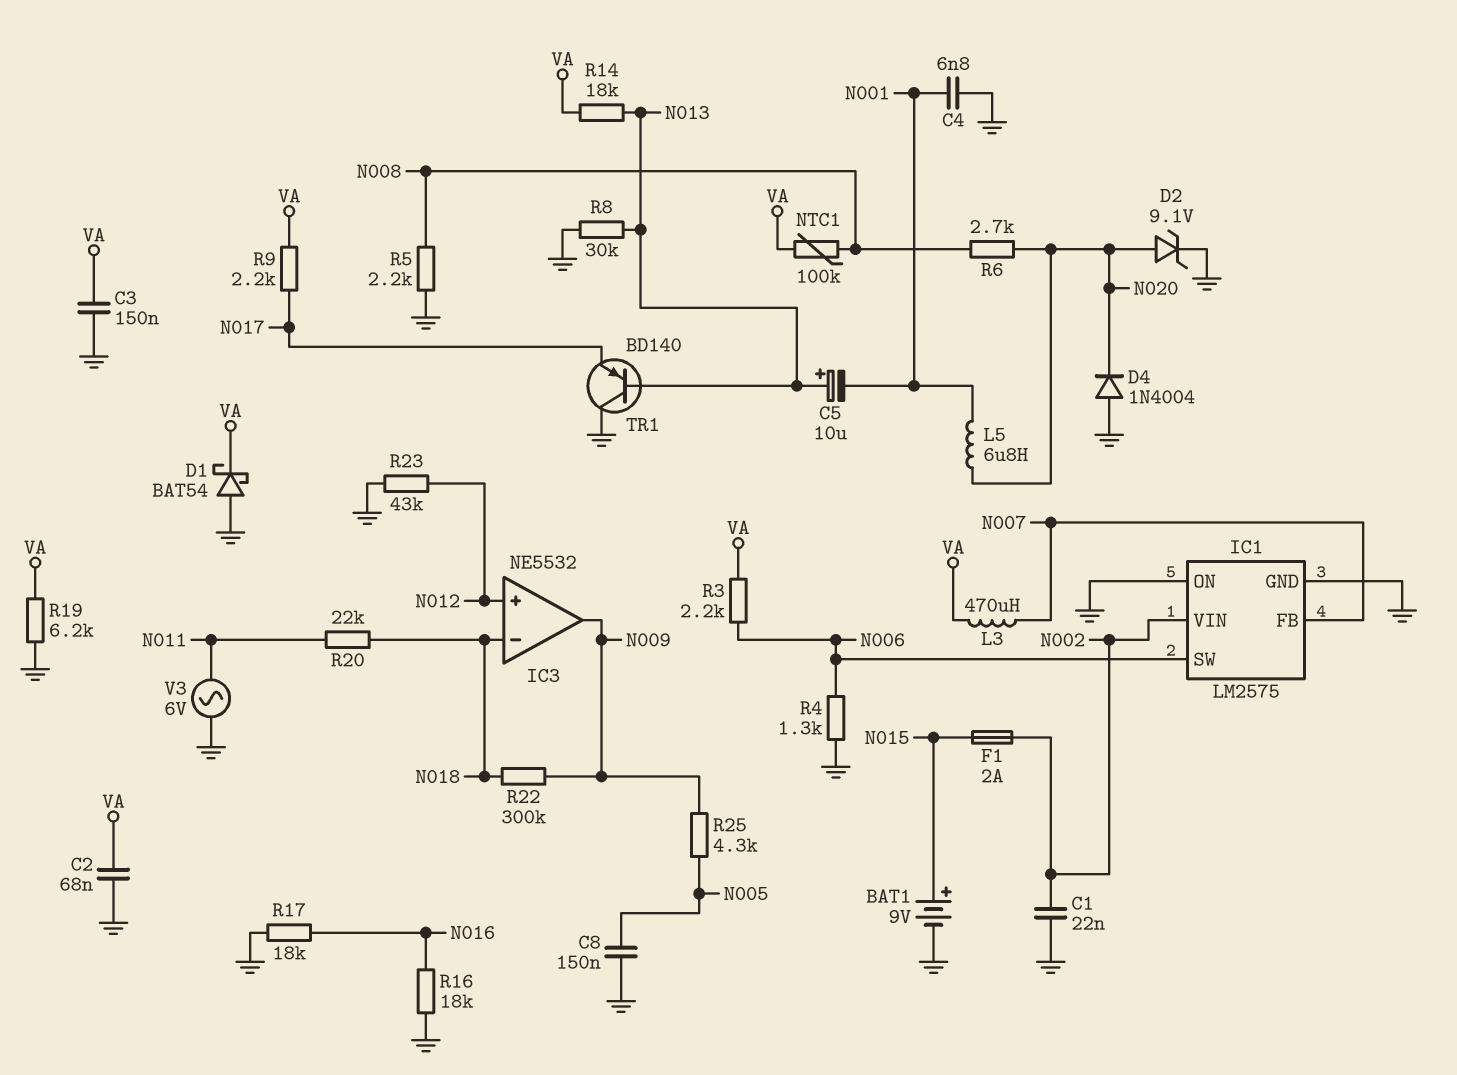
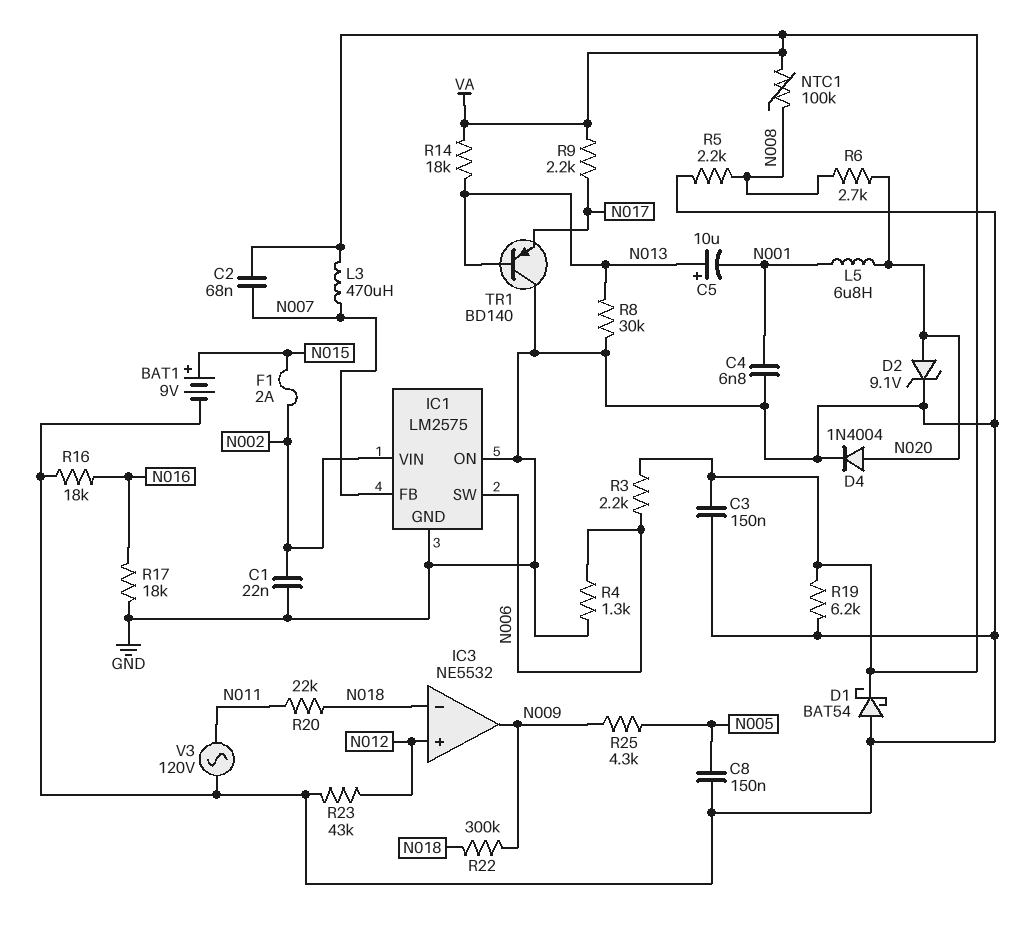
C2: 68nF (GND, VA) -> 68nF (N007, VA)
D4: diode 1N4004 (A GND, K N020) -> diode 1N4004 (A N020, K GND)
V3: AC 6V (GND, N011) -> AC 120V (GND, N011)

